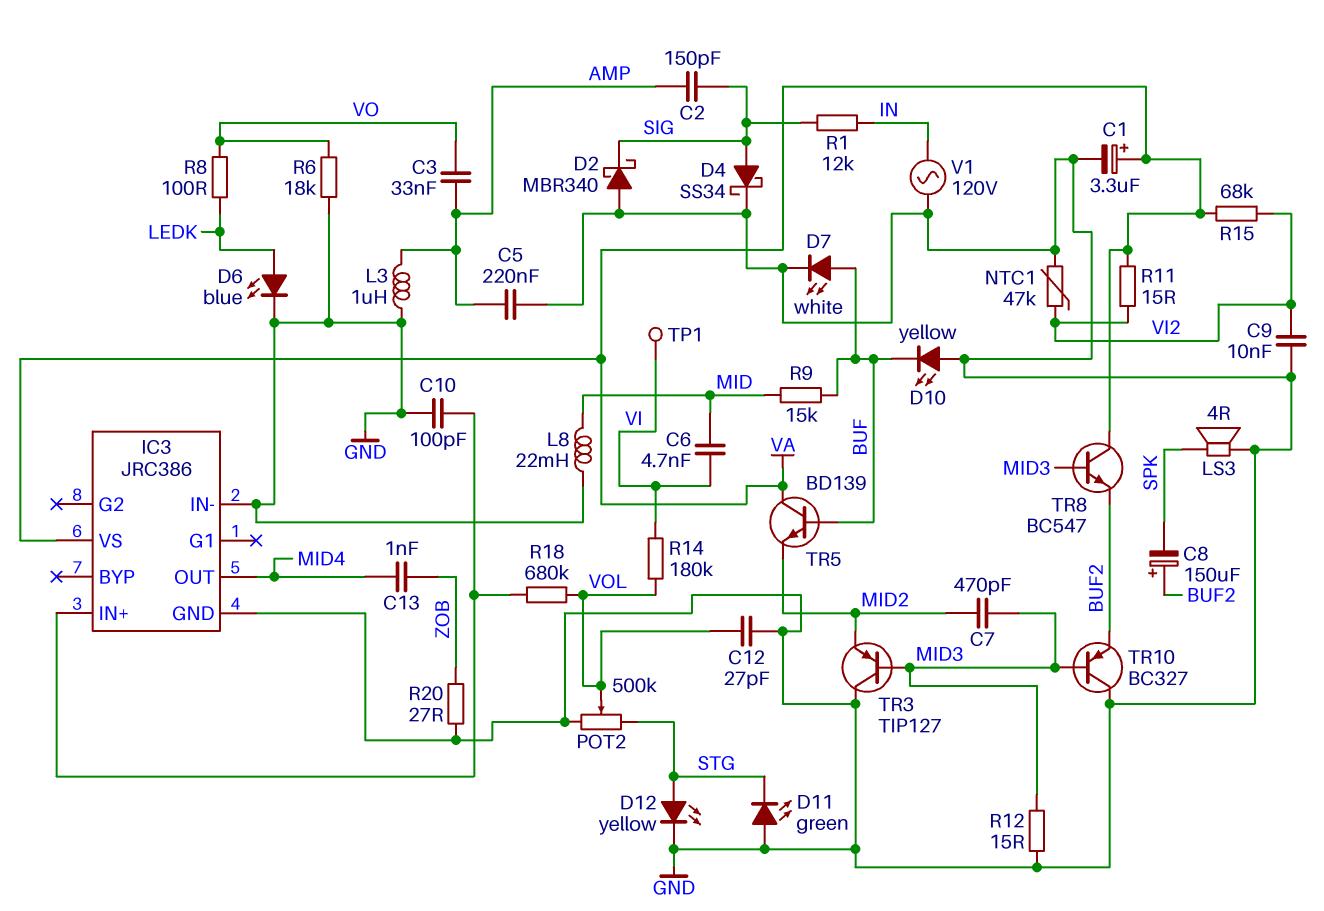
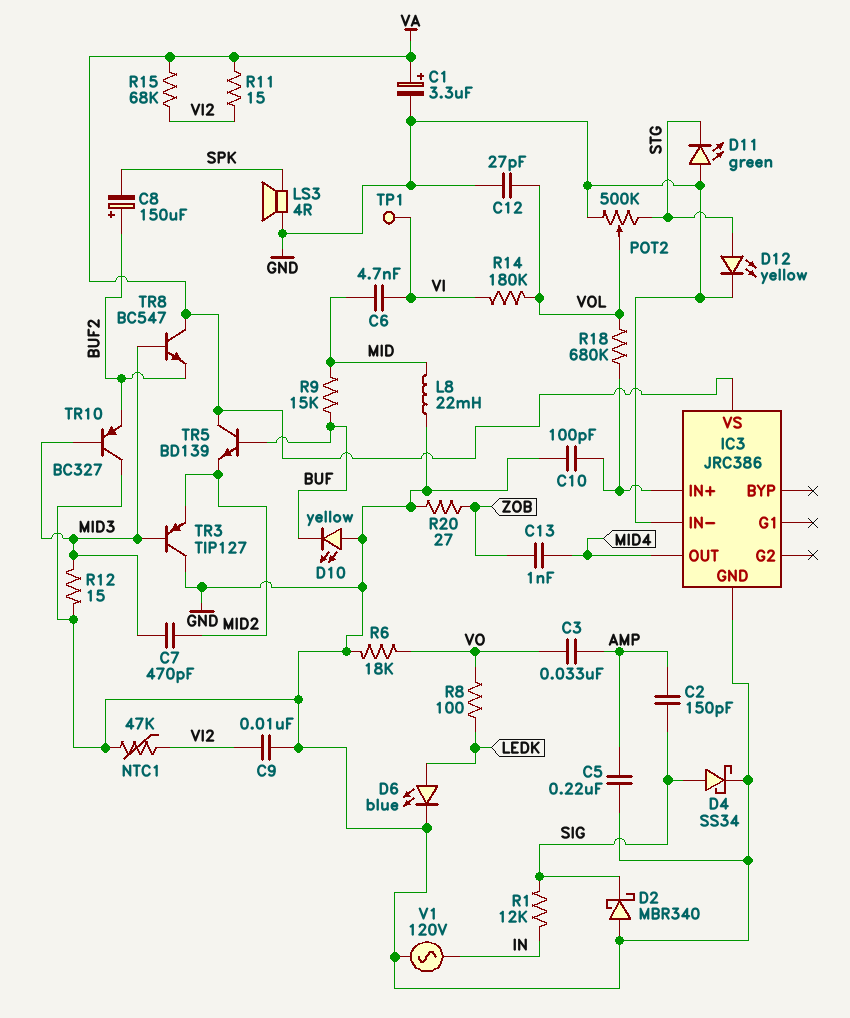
D7: LED white (A BUF, K GND) -> none
L3: 1uH (AMP, GND) -> none

